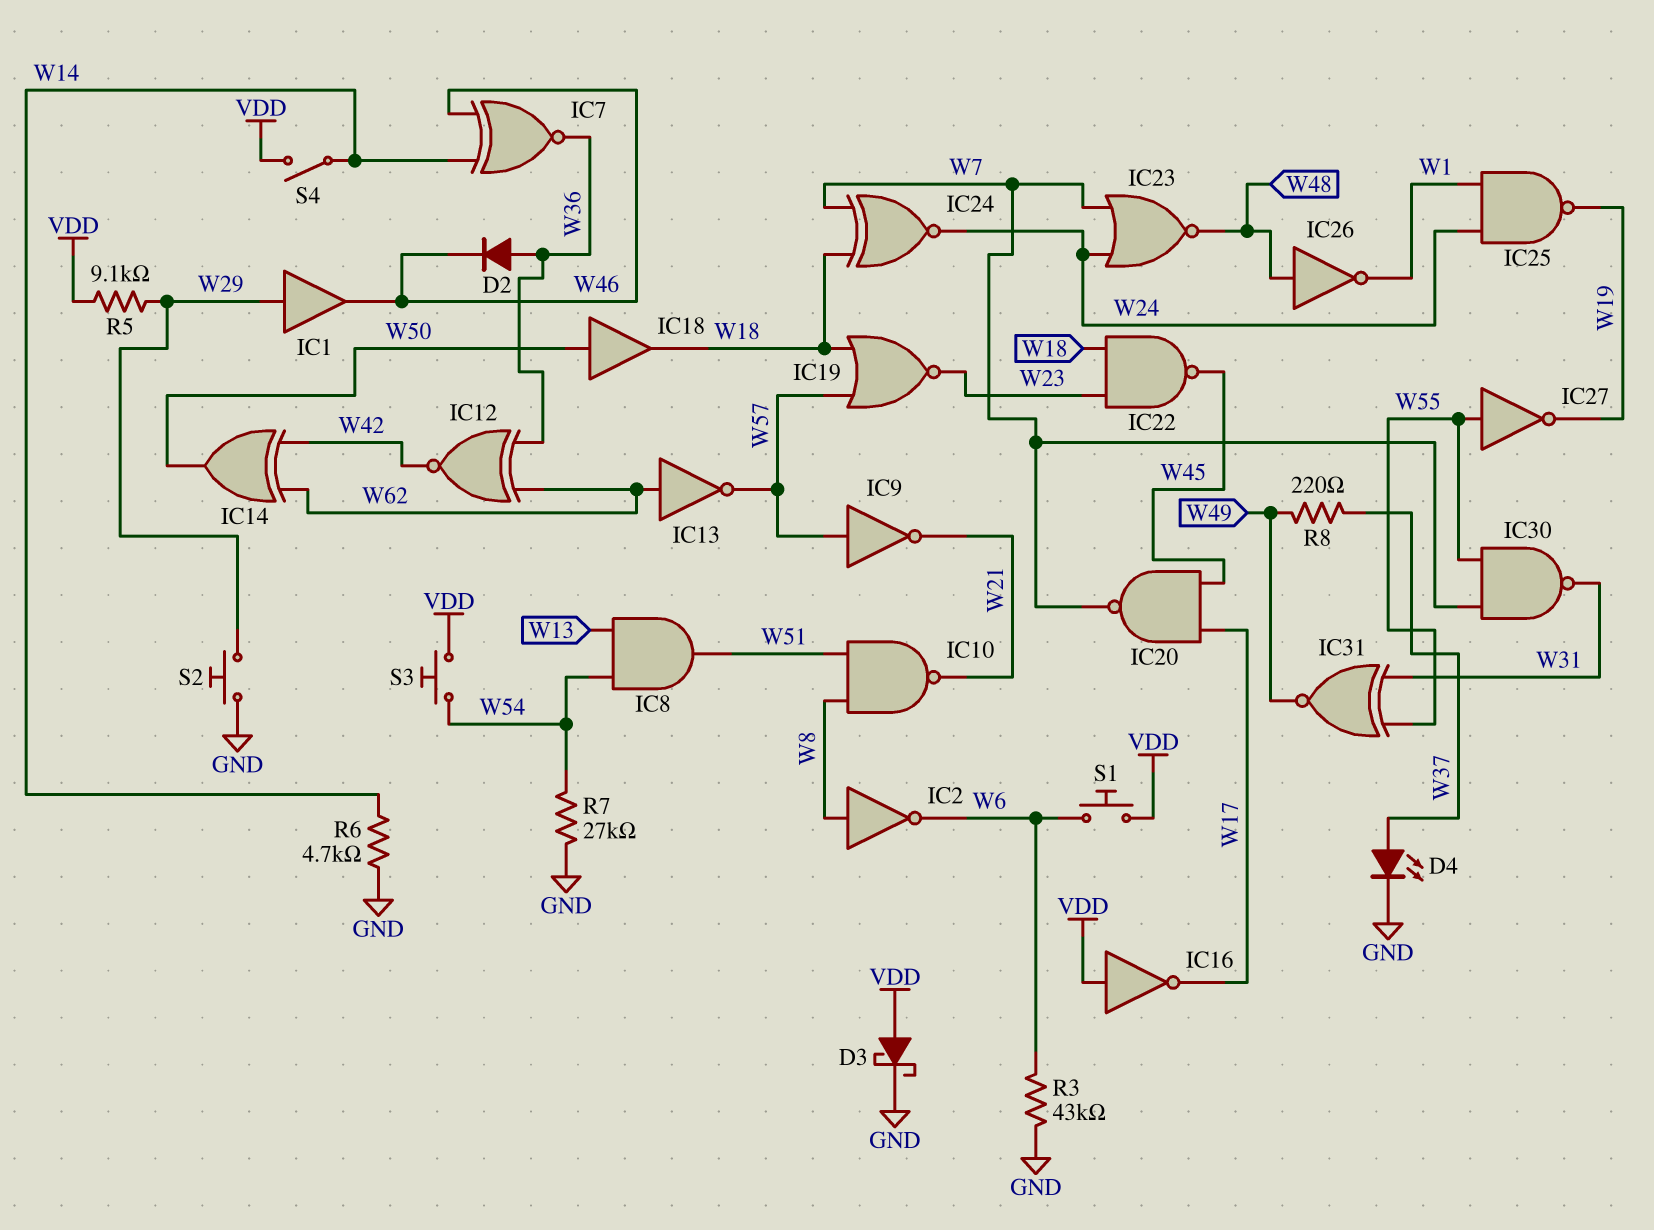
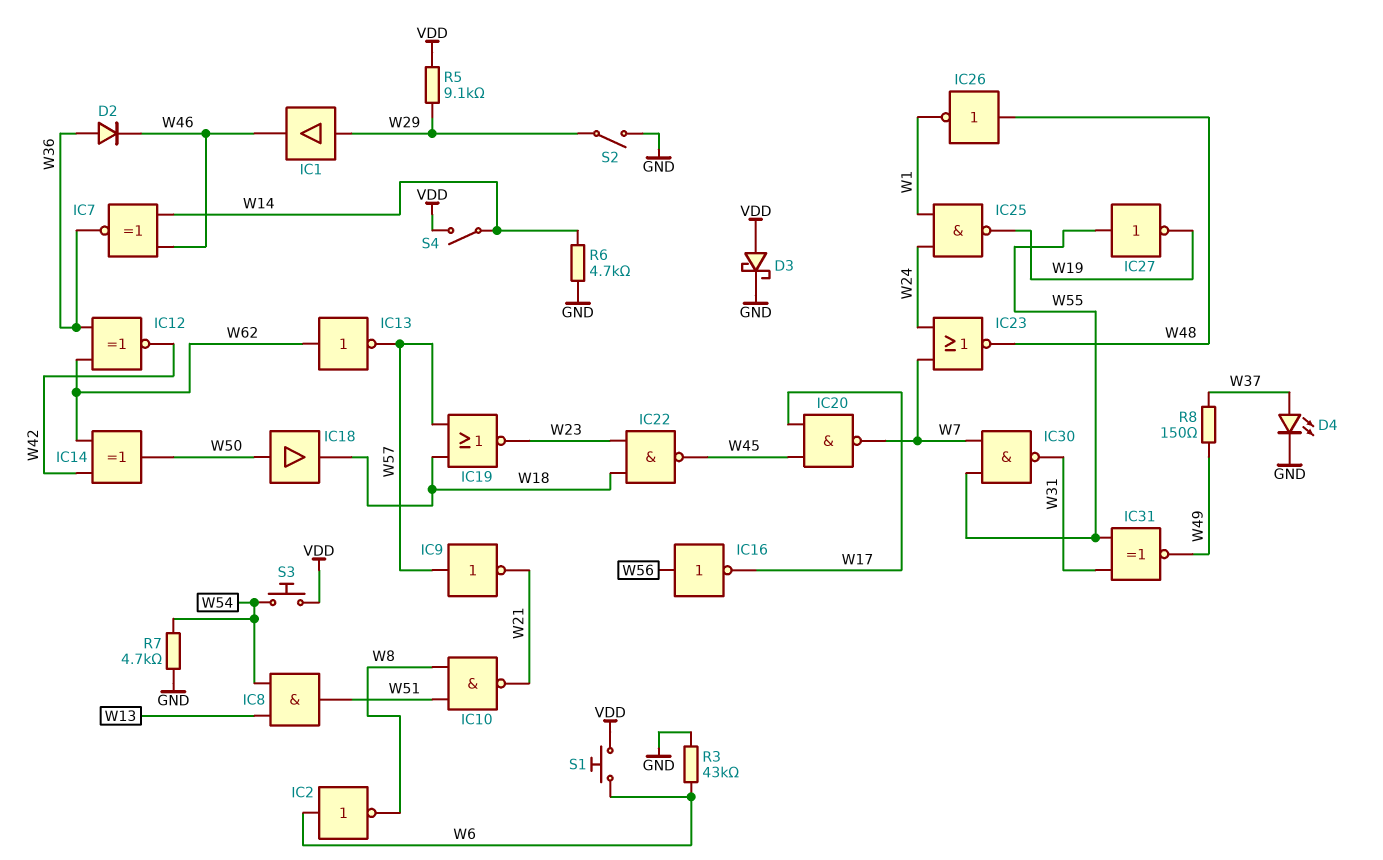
IC2: NOT (in W8, out W6) -> NOT (in W6, out W8)
IC16: NOT (in VDD, out W17) -> NOT (in W56, out W17)
IC24: XNOR (in W7, in W18, out W24) -> none
R7: 27k (GND, W54) -> 4.7k (GND, W54)
R8: 220 (W37, W49) -> 150 (W37, W49)
S2: button (GND, W29) -> switch (GND, W29)

